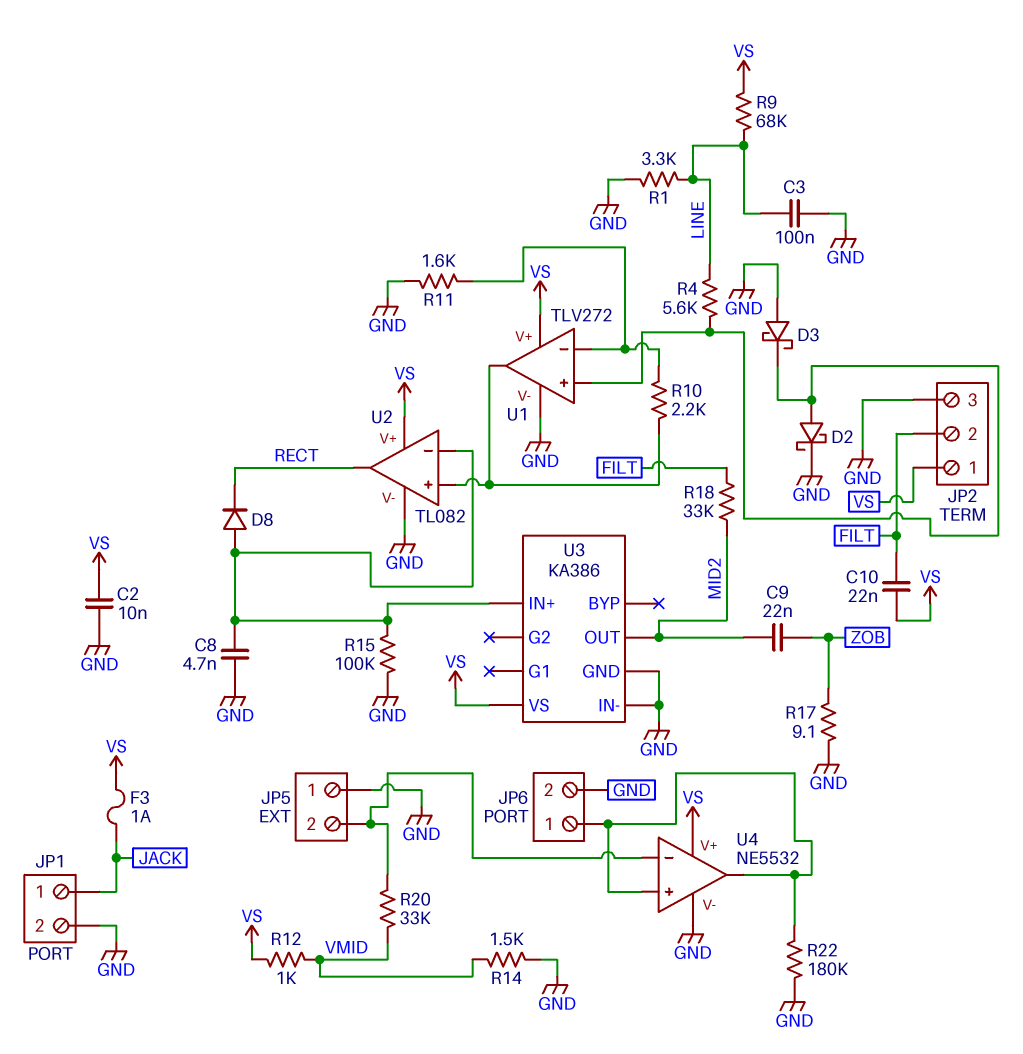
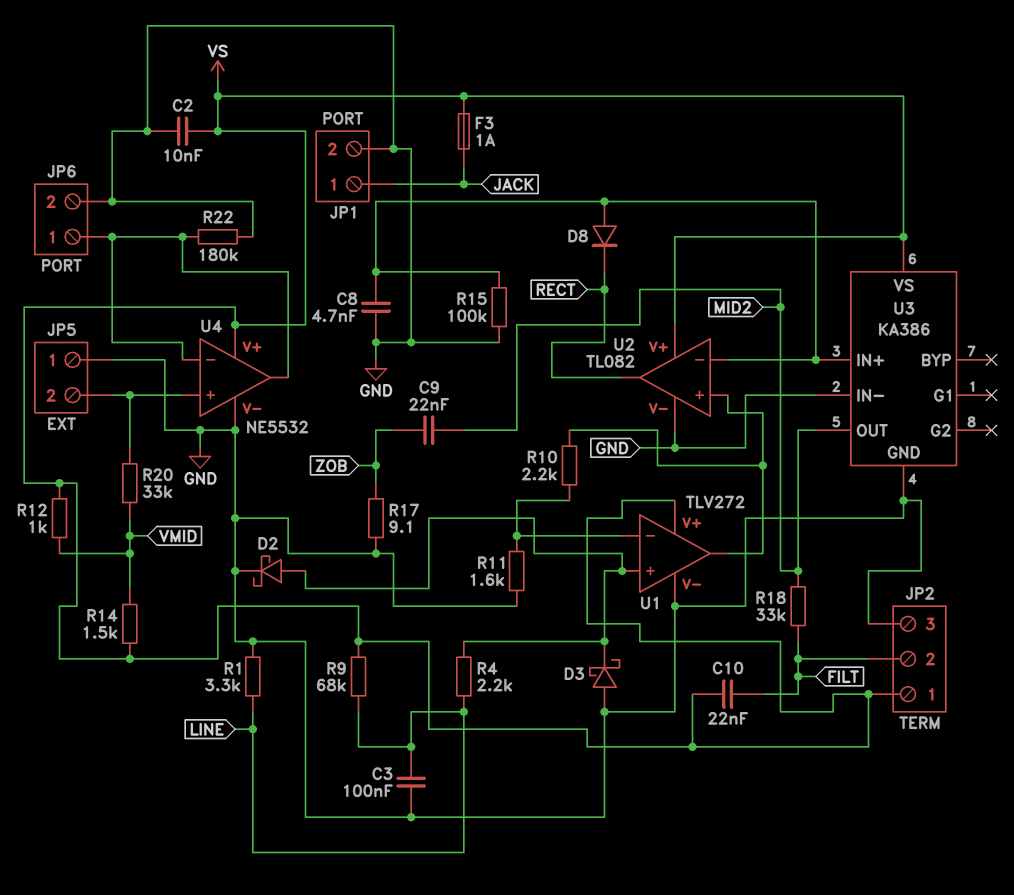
R4: 5.6k (LINE, U1/in+) -> 2.2k (LINE, U1/in+)
R14: 1.5k (GND, VMID) -> 1.5k (VMID, VS)
U4 pin in+: JP6/1 -> JP5/2
U4 pin in-: JP5/2 -> JP6/1

